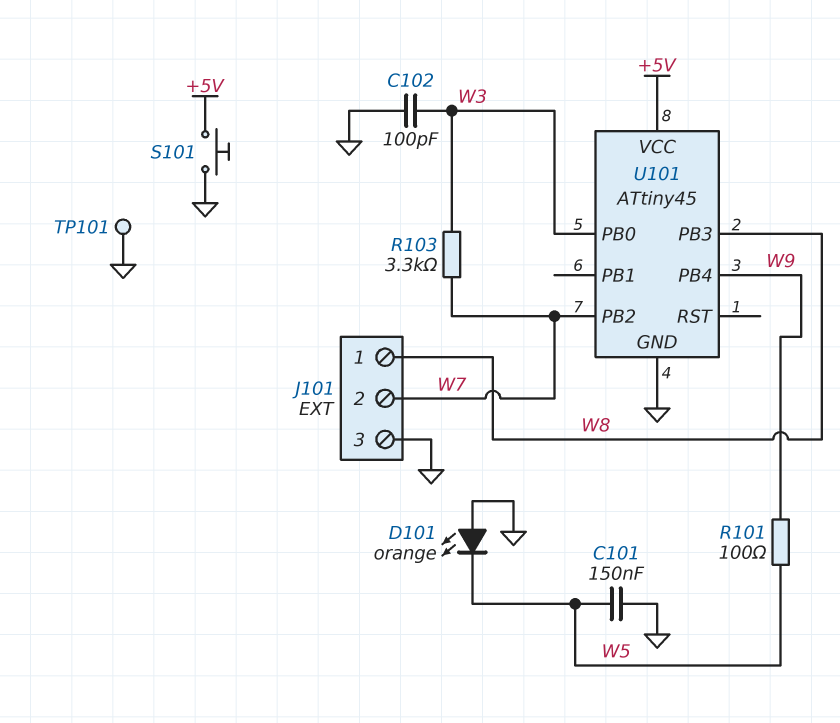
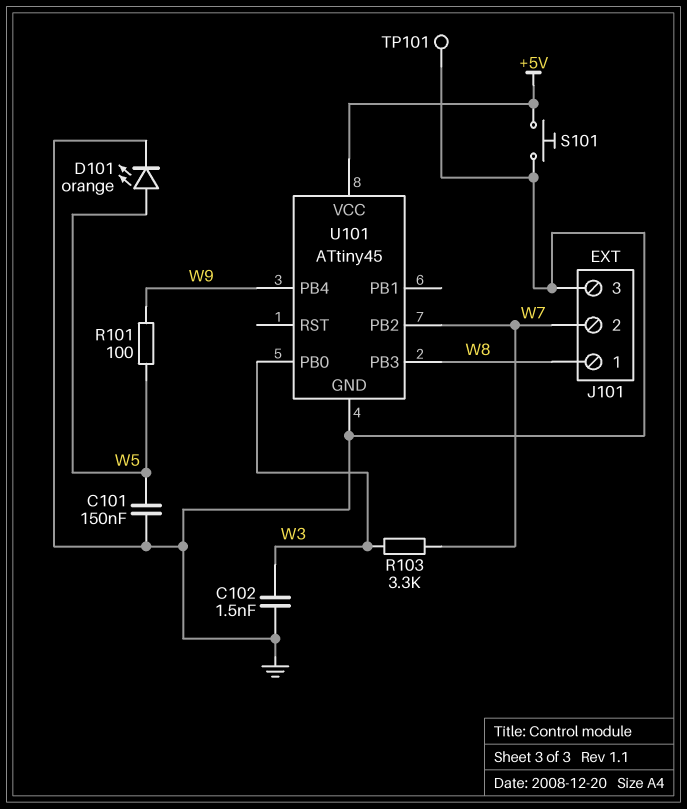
C102: 100pF (GND, W3) -> 1.5nF (GND, W3)
D101: LED orange (A GND, K W5) -> LED orange (A W5, K GND)

